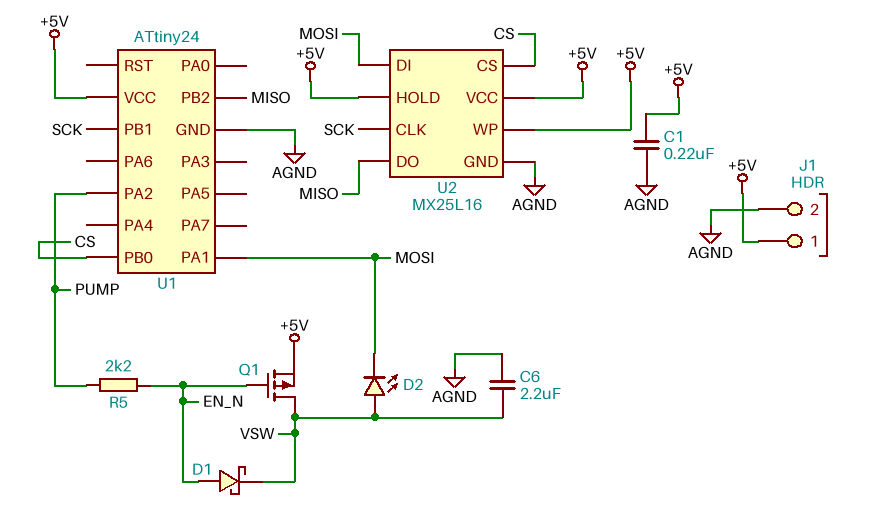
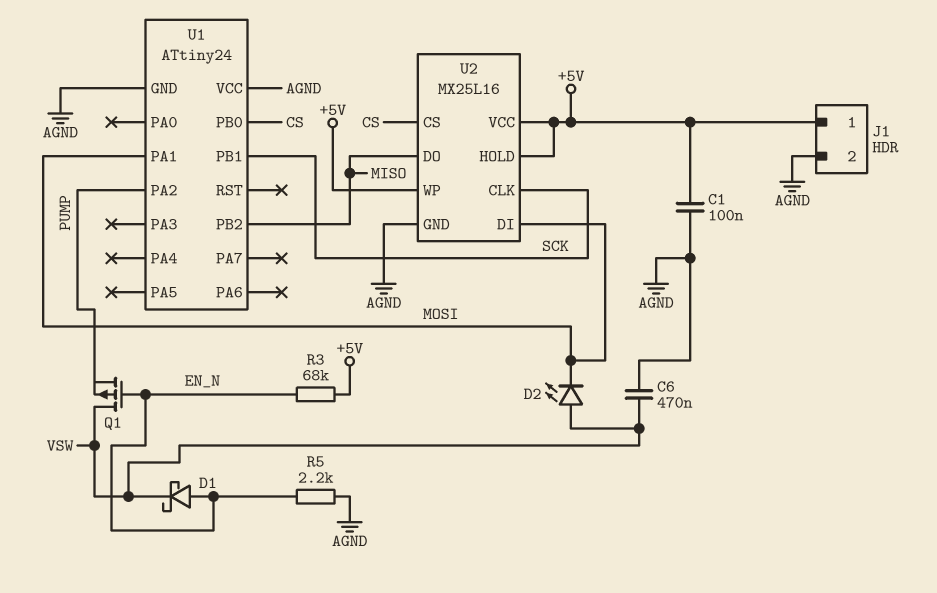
C1: 220nF (+5V, AGND) -> 100nF (+5V, AGND)
C6: 2.2uF (AGND, VSW) -> 470nF (AGND, VSW)
Q1: PMOS (G EN_N, D VSW, S +5V) -> PMOS (G EN_N, D VSW, S PUMP)
R3: none -> 68k (+5V, EN_N)
R5: 2.2k (EN_N, PUMP) -> 2.2k (AGND, EN_N)
U1 pin VCC: +5V -> AGND

